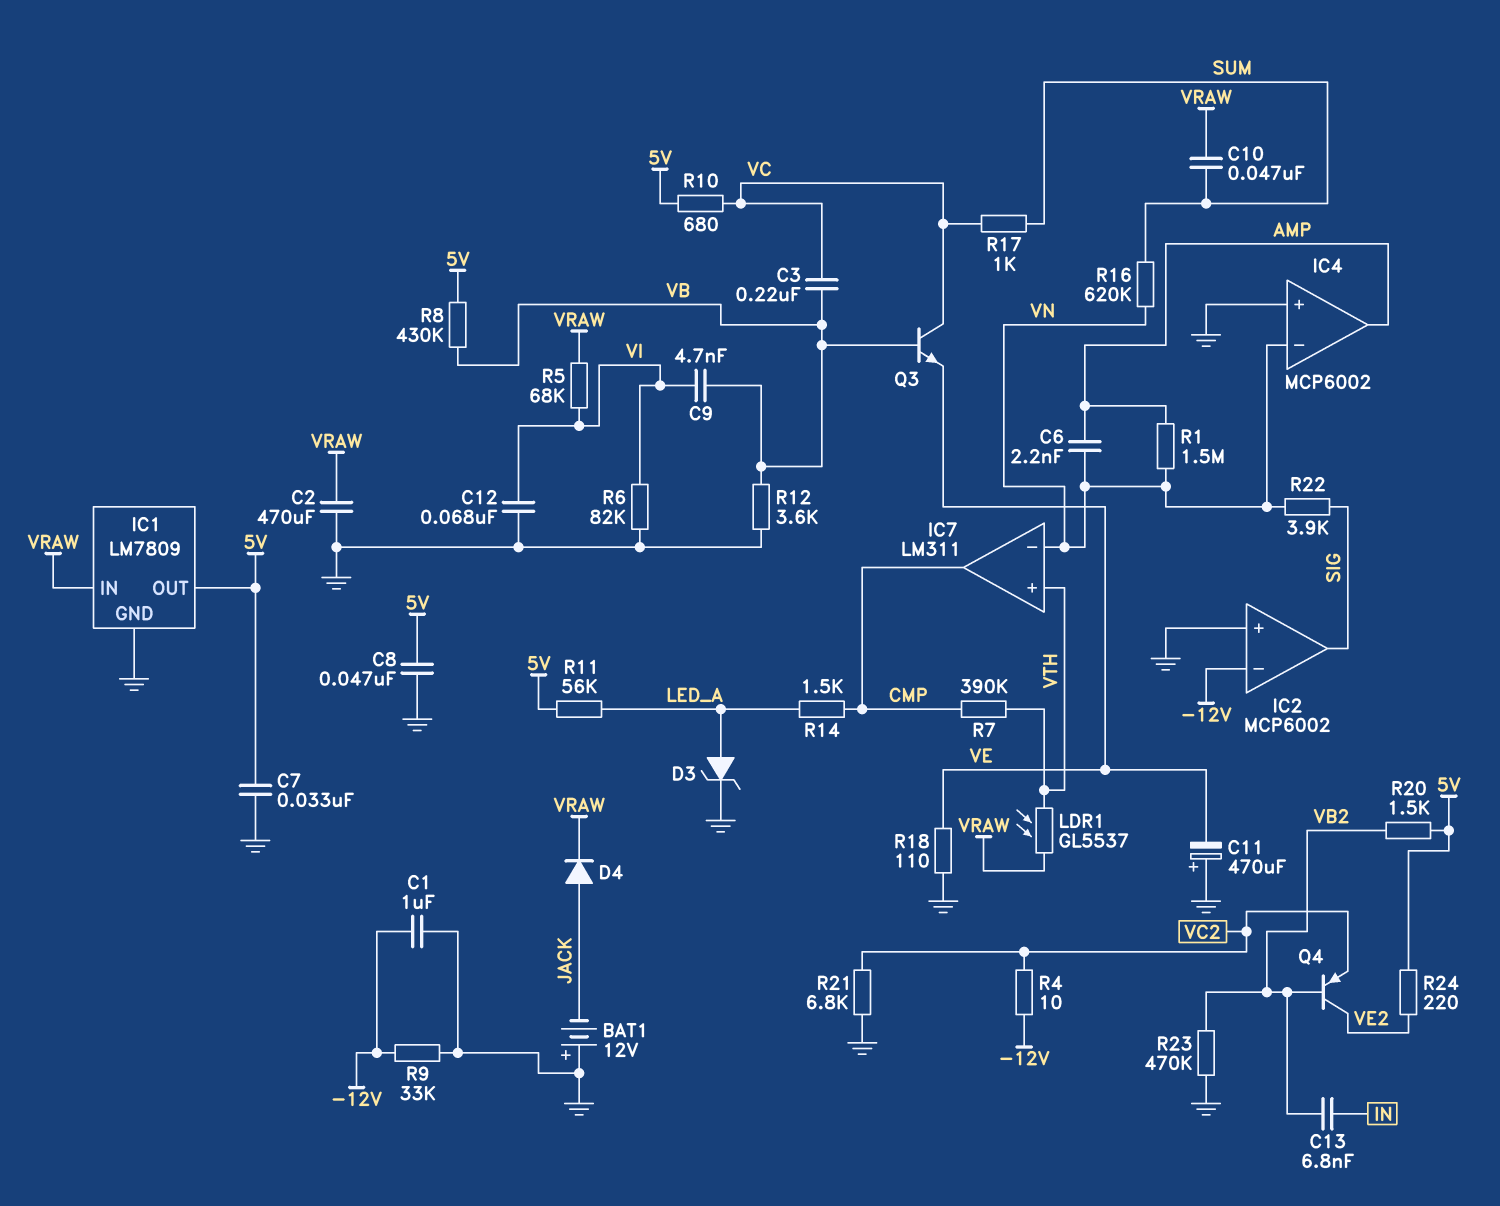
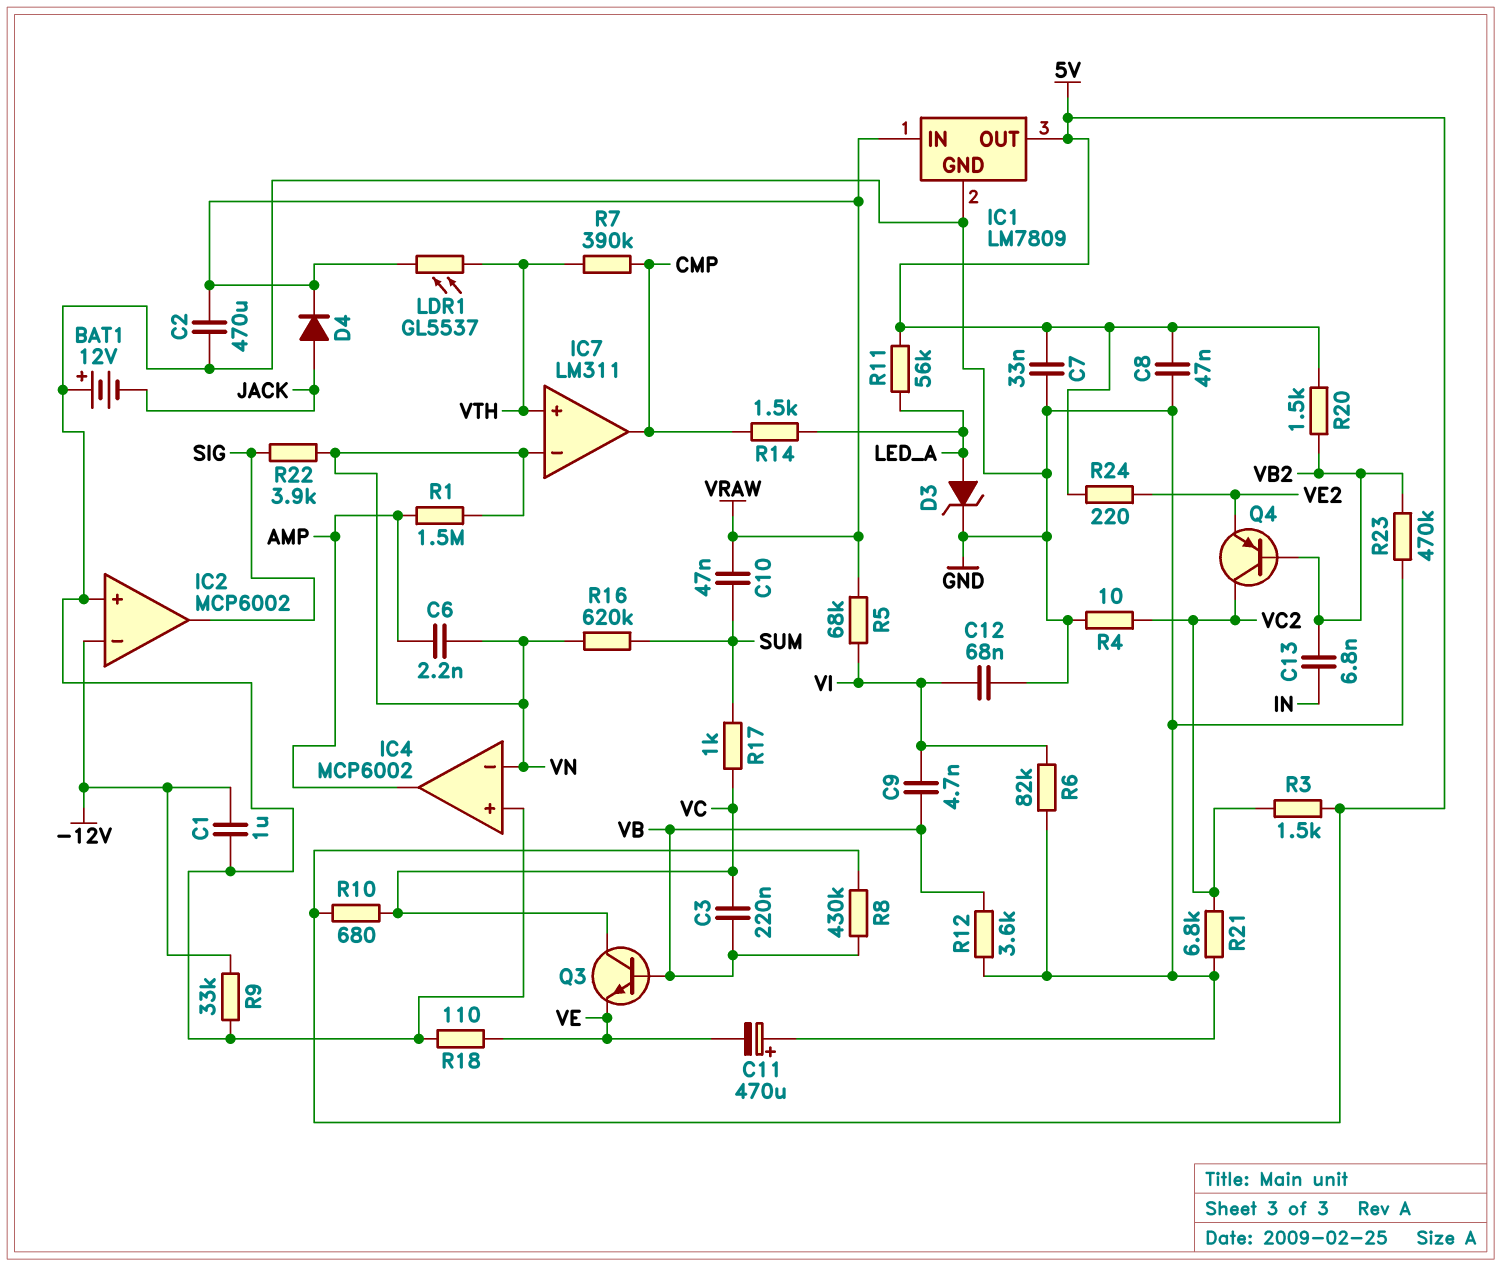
Q4: PNP (B VB2, C VE2, E VC2) -> PNP (B VB2, C VC2, E VE2)
R3: none -> 1.5k (5V, VC2)
R4: 10 (-12V, VC2) -> 10 (GND, VC2)

